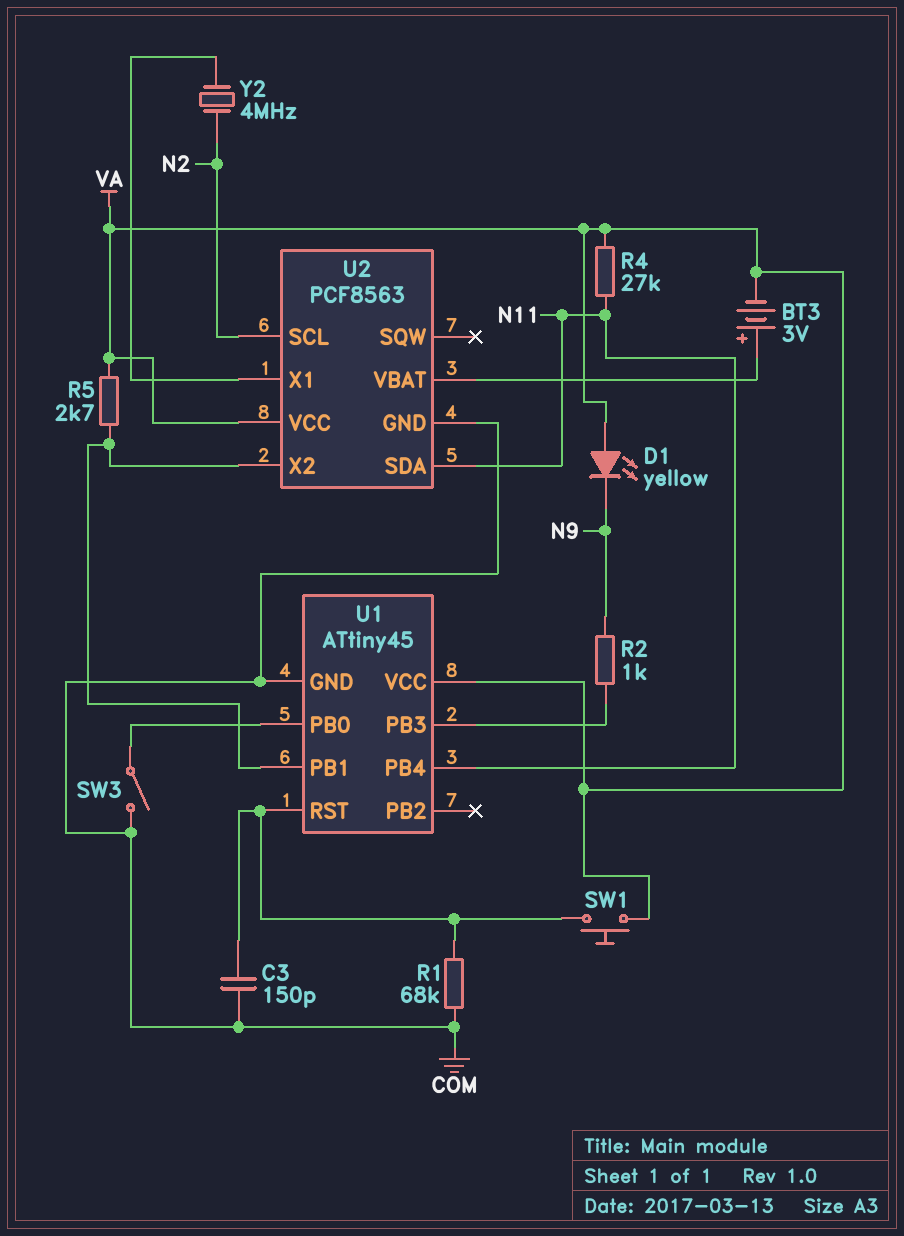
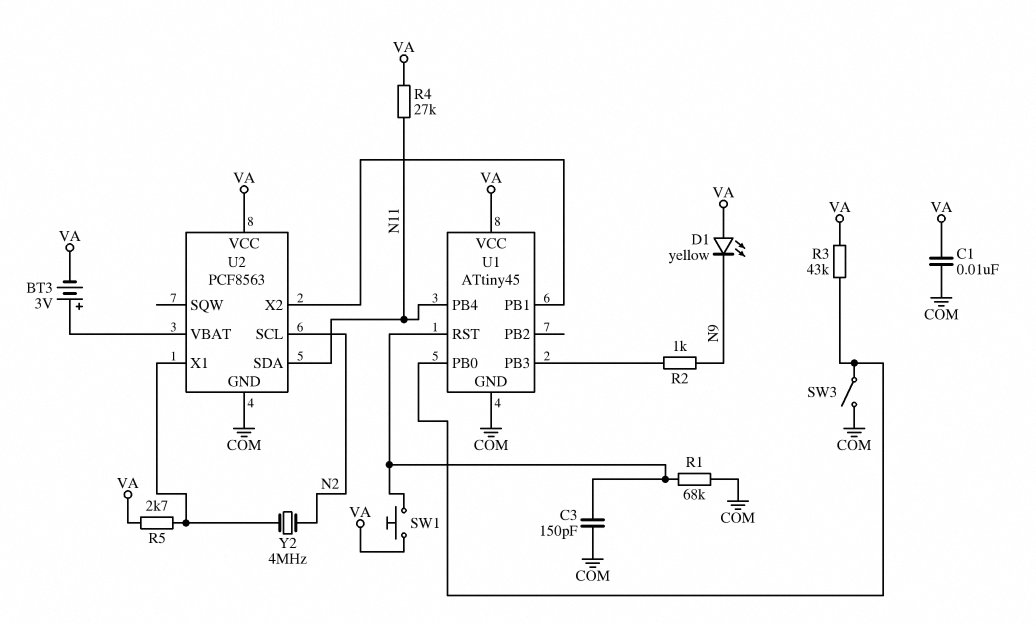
C1: none -> 10nF (COM, VA)
R3: none -> 43k (U1/PB0, VA)
R5: 2.7k (U1/PB1, VA) -> 2.7k (U2/X1, VA)

